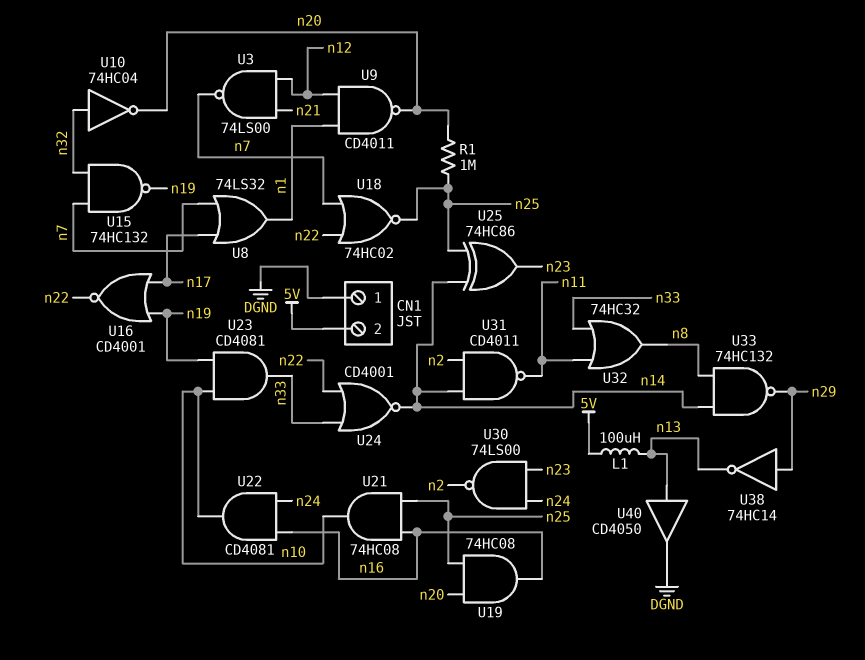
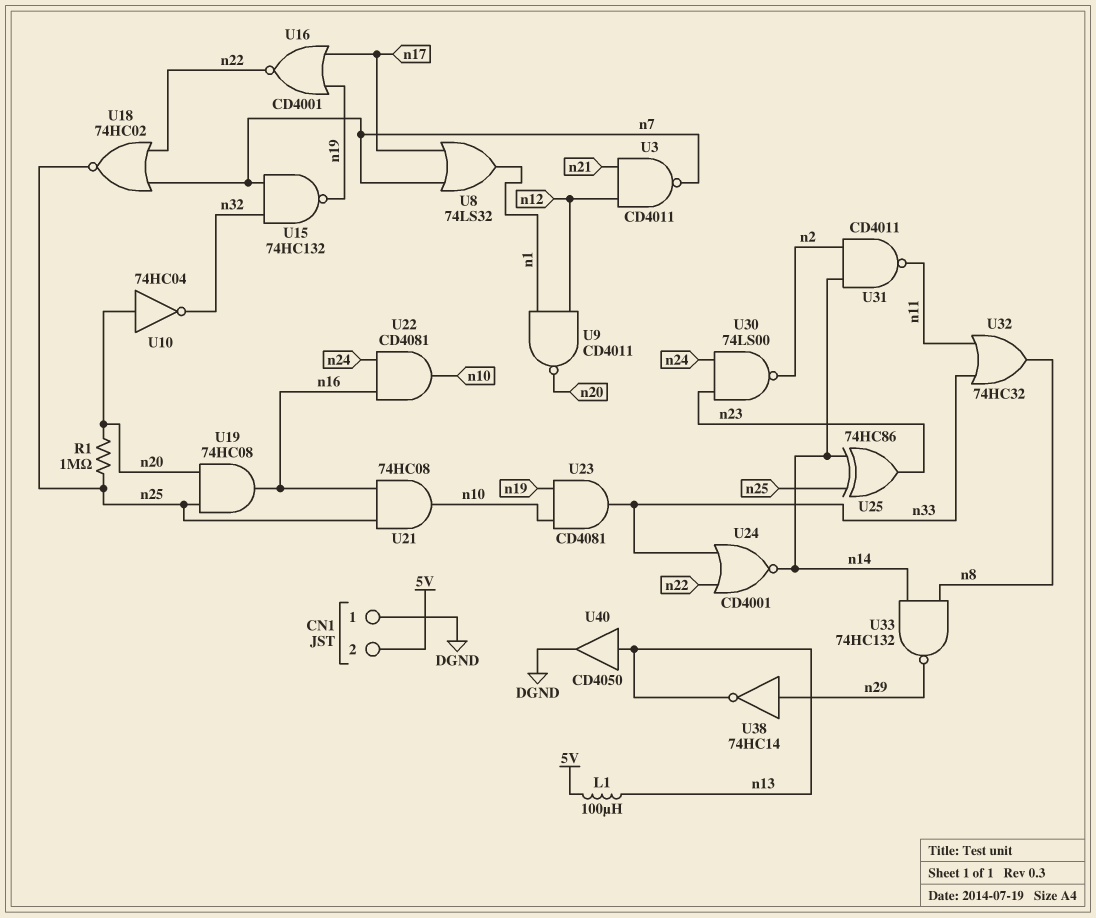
U3: NAND 74LS00 (in n12, in n21, out n7) -> NAND CD4011 (in n12, in n21, out n7)
U10: NOT 74HC04 (in n32, out n20) -> NOT 74HC04 (in n20, out n32)

